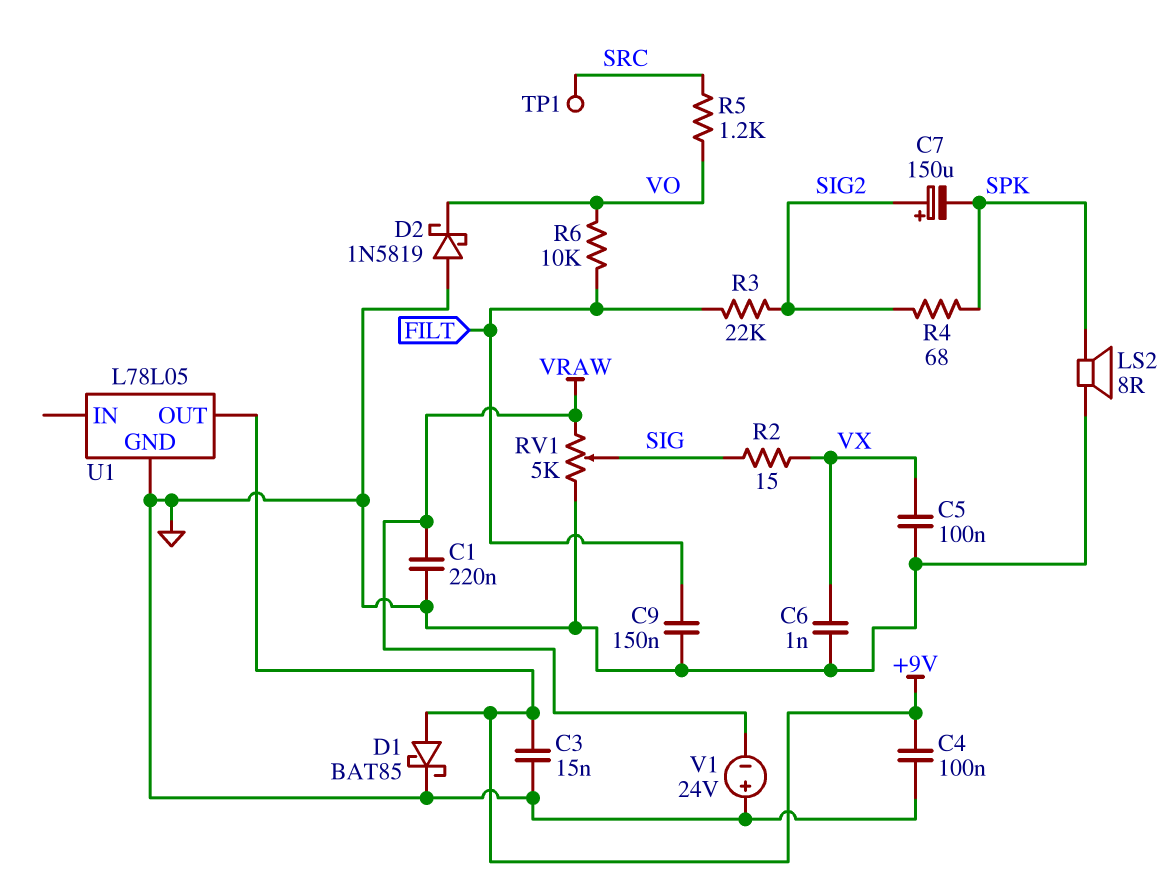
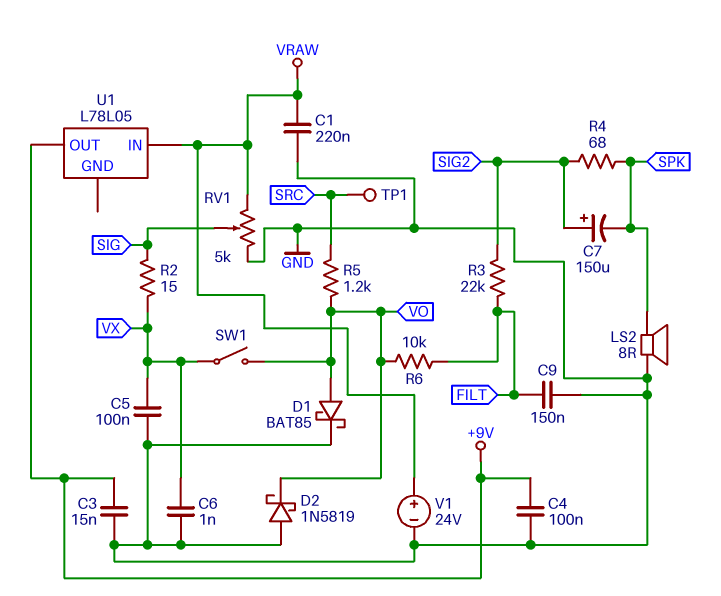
D1: schottky BAT85 (A +9V, K GND) -> schottky BAT85 (A VO, K GND)
SW1: none -> switch (VO, VX)
U1 pin GND: GND -> none
U1 pin IN: none -> VRAW
V1: 24V (plus GND, minus VRAW) -> 24V (plus VRAW, minus GND)

